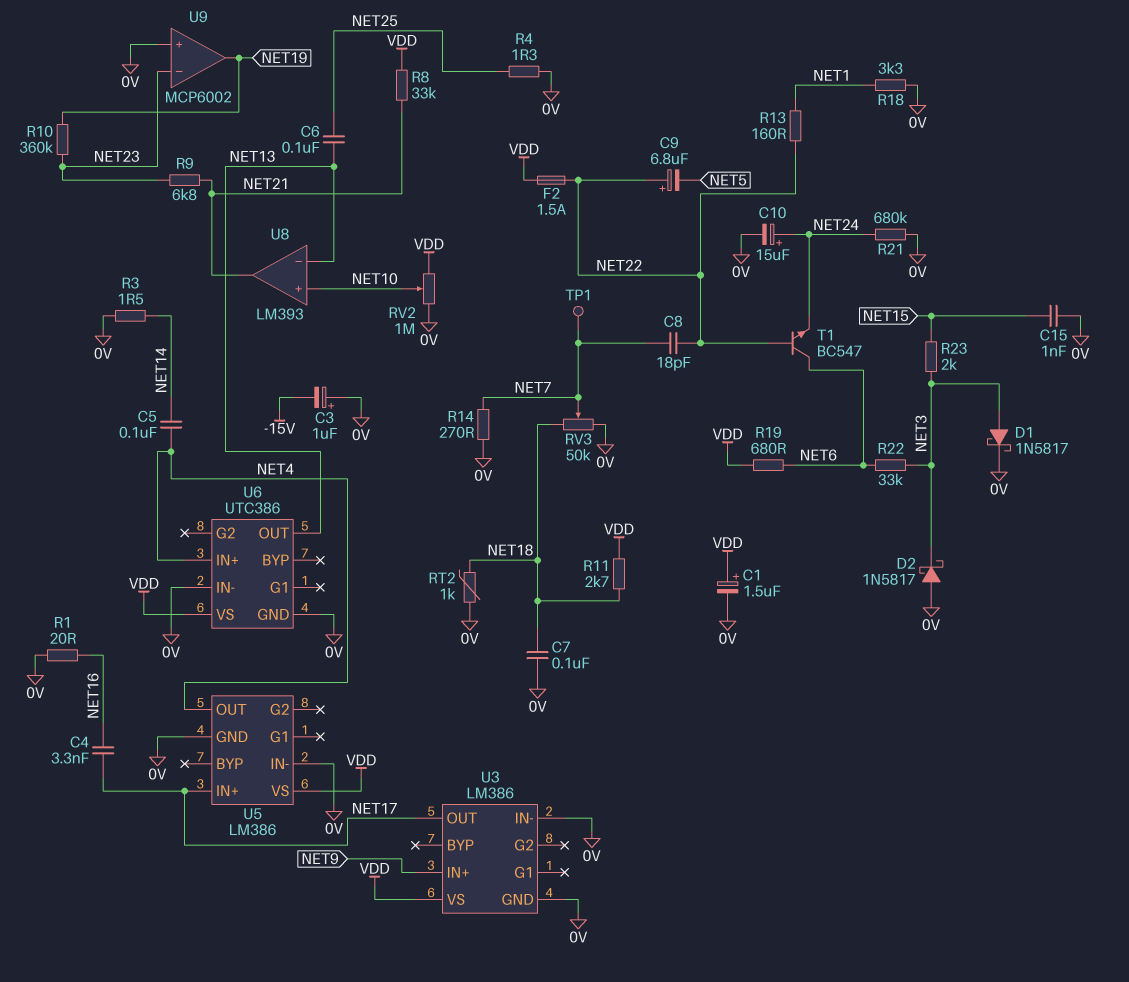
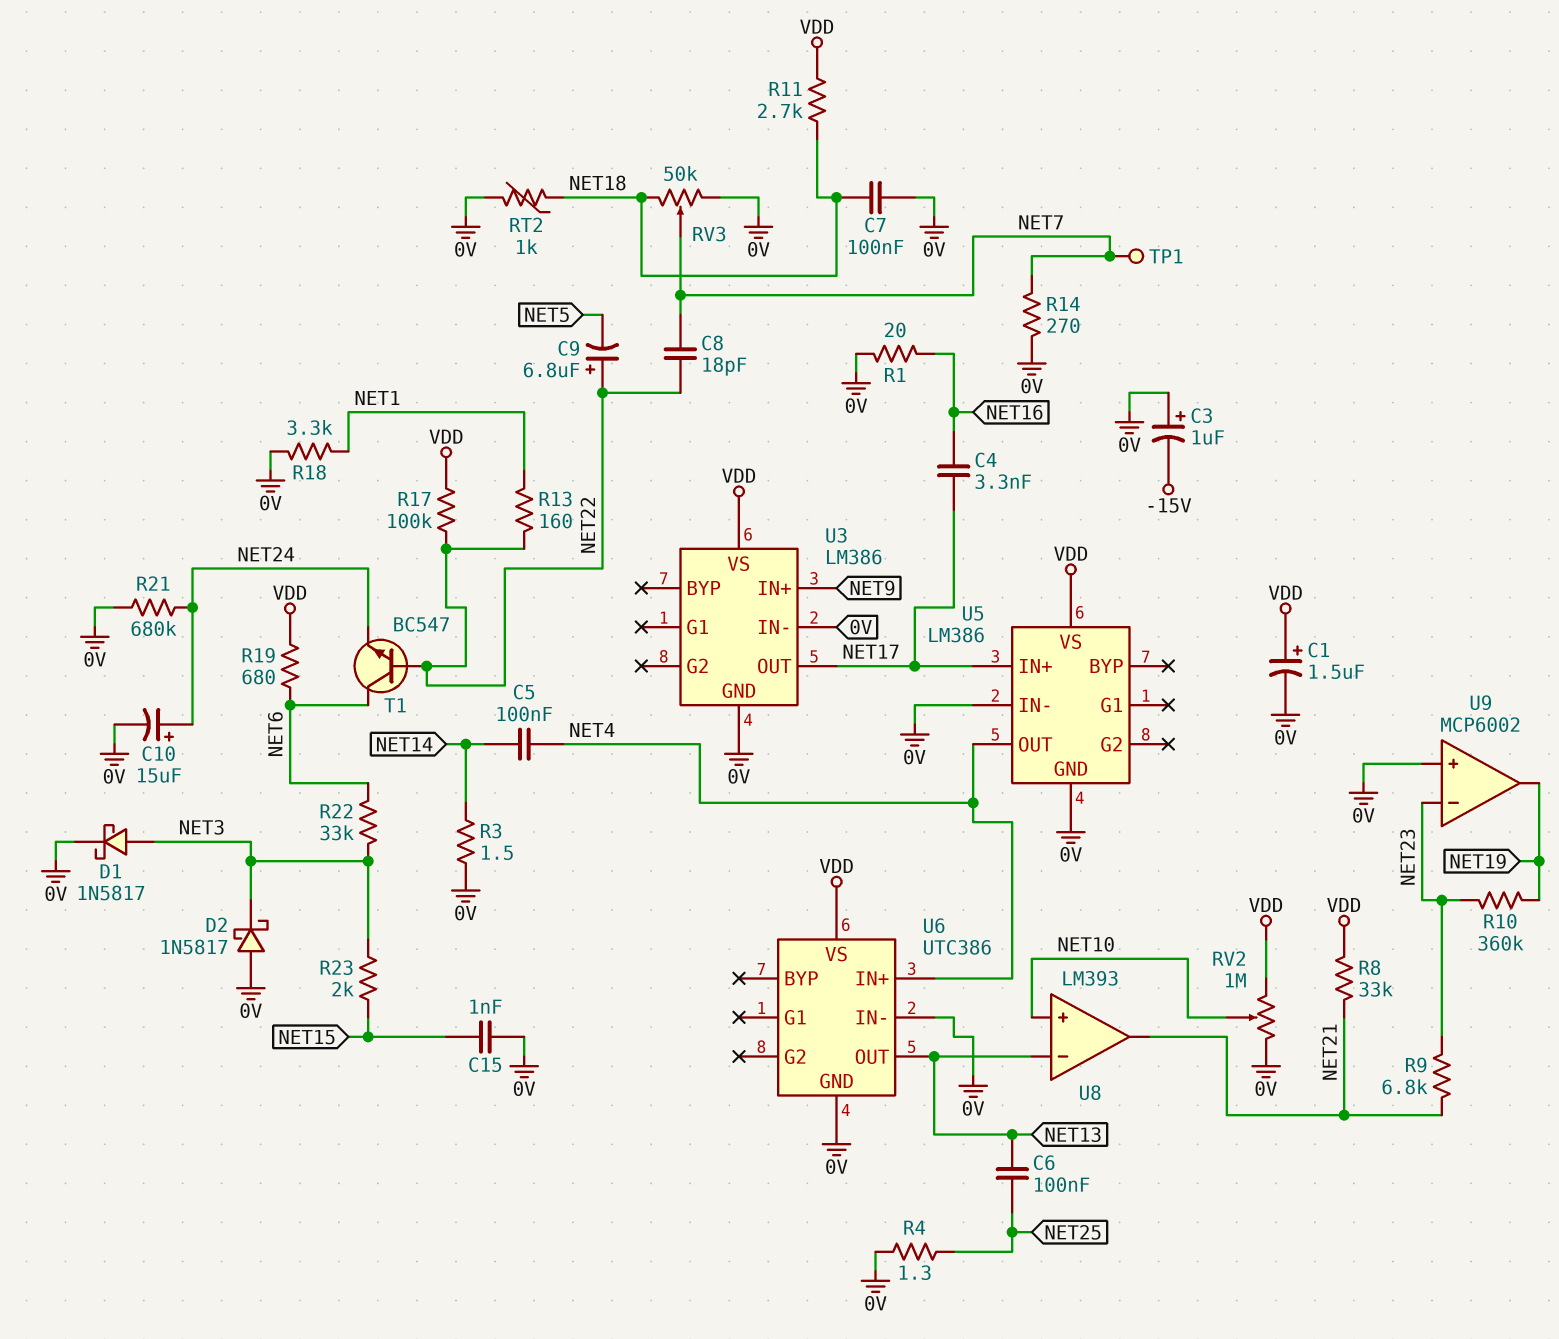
F2: 1.5A (NET22, VDD) -> none
R17: none -> 100k (NET22, VDD)

